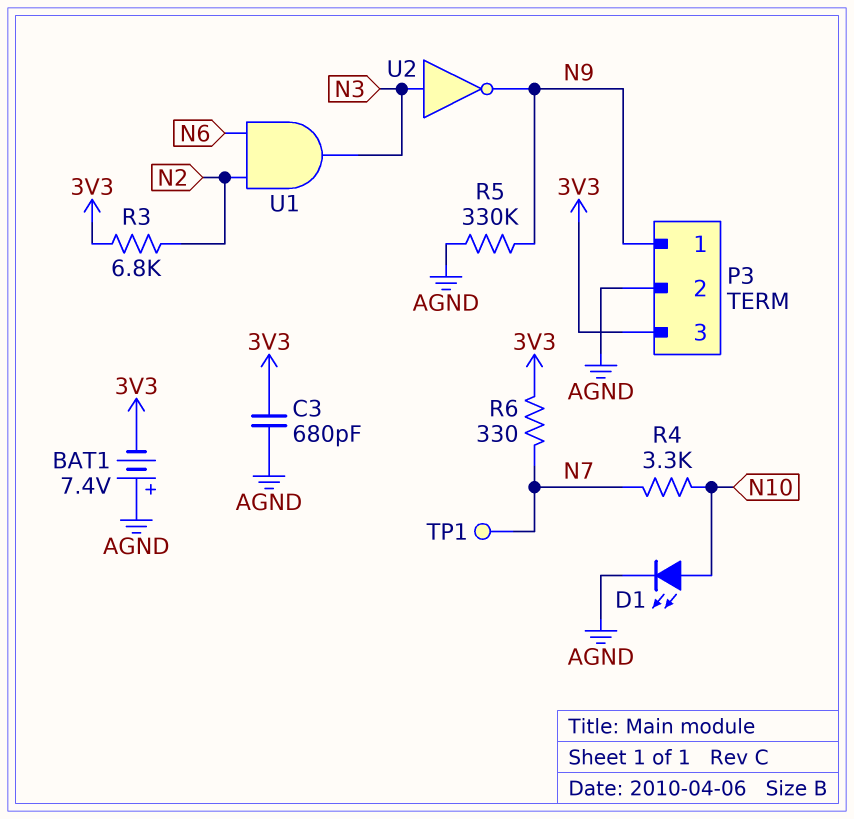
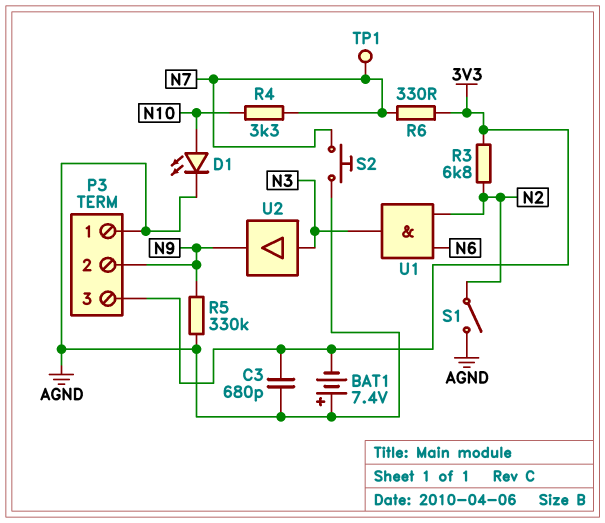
P3 pin 1: N9 -> AGND
P3 pin 2: AGND -> N9
S1: none -> switch (AGND, N2)
S2: none -> button (AGND, N7)
U2: NOT (in N3, out N9) -> buffer (in N3, out N9)

